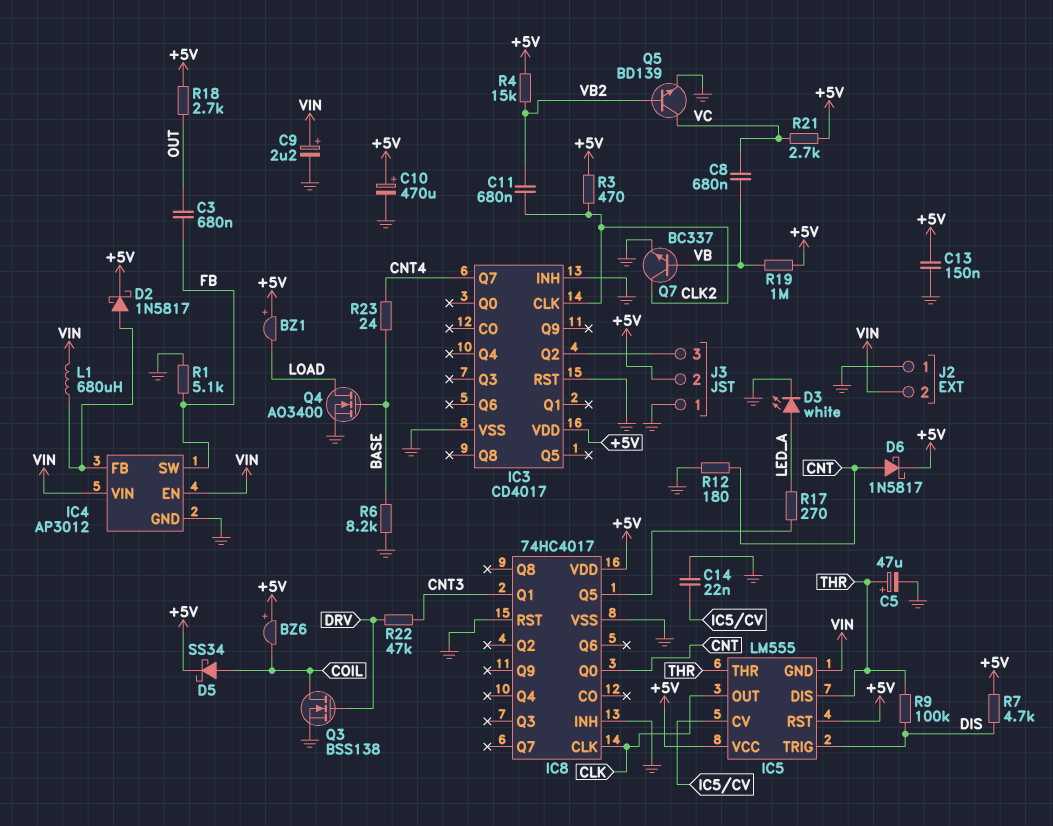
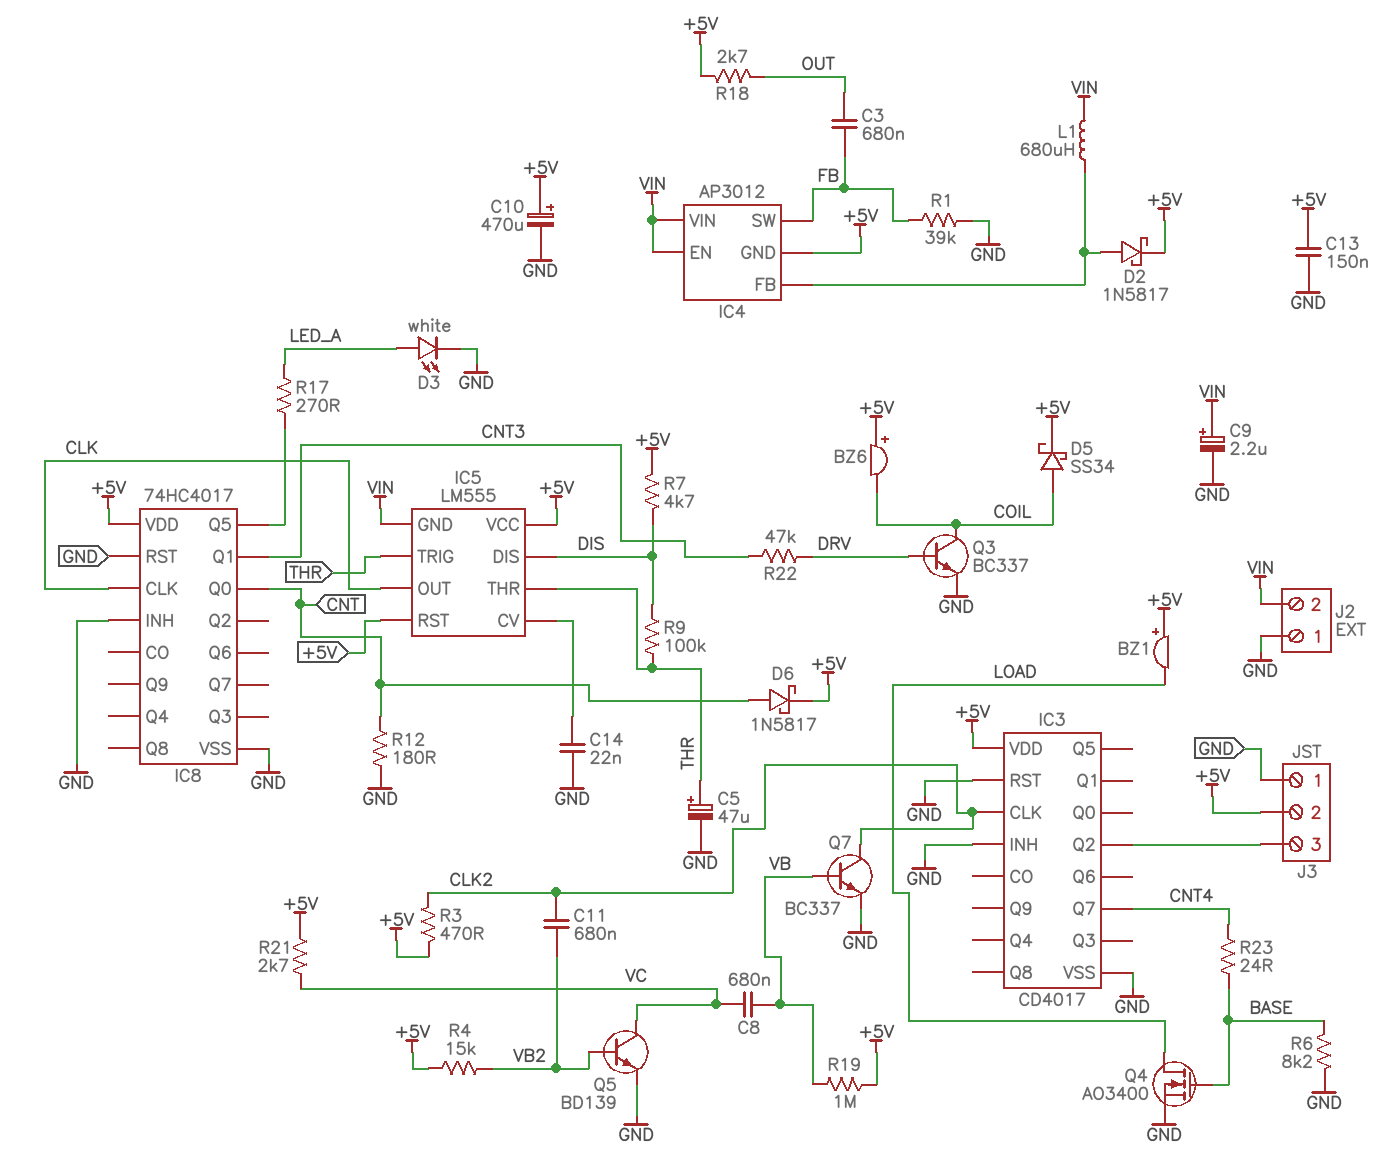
IC4 pin GND: GND -> +5V
IC5 pin DIS: THR -> DIS
IC5 pin TRIG: DIS -> THR
Q3: NMOS BSS138 (G DRV, D COIL, S GND) -> NPN BC337 (B DRV, C COIL, E GND)
R1: 5.1k (FB, GND) -> 39k (FB, GND)

